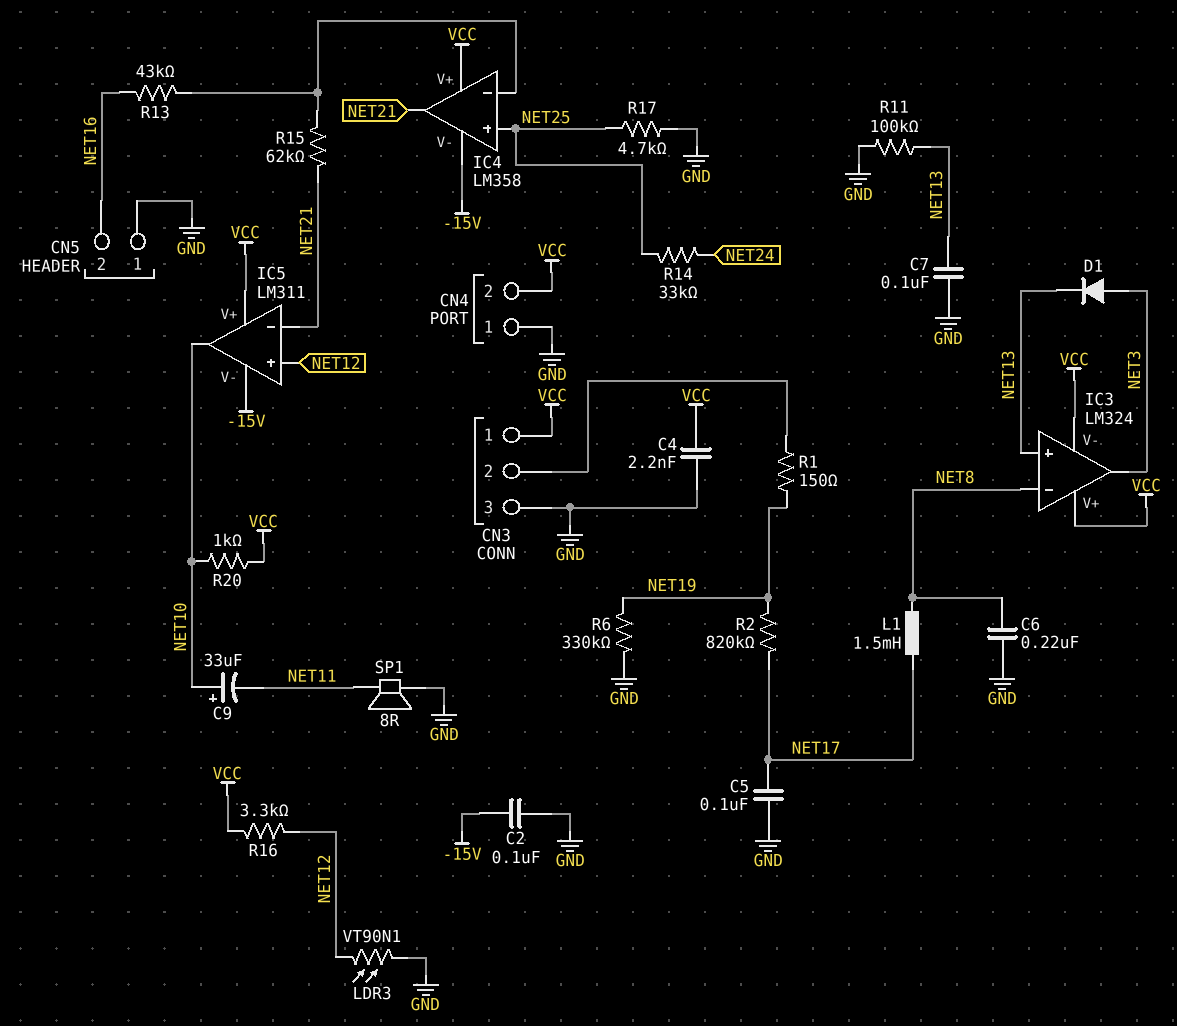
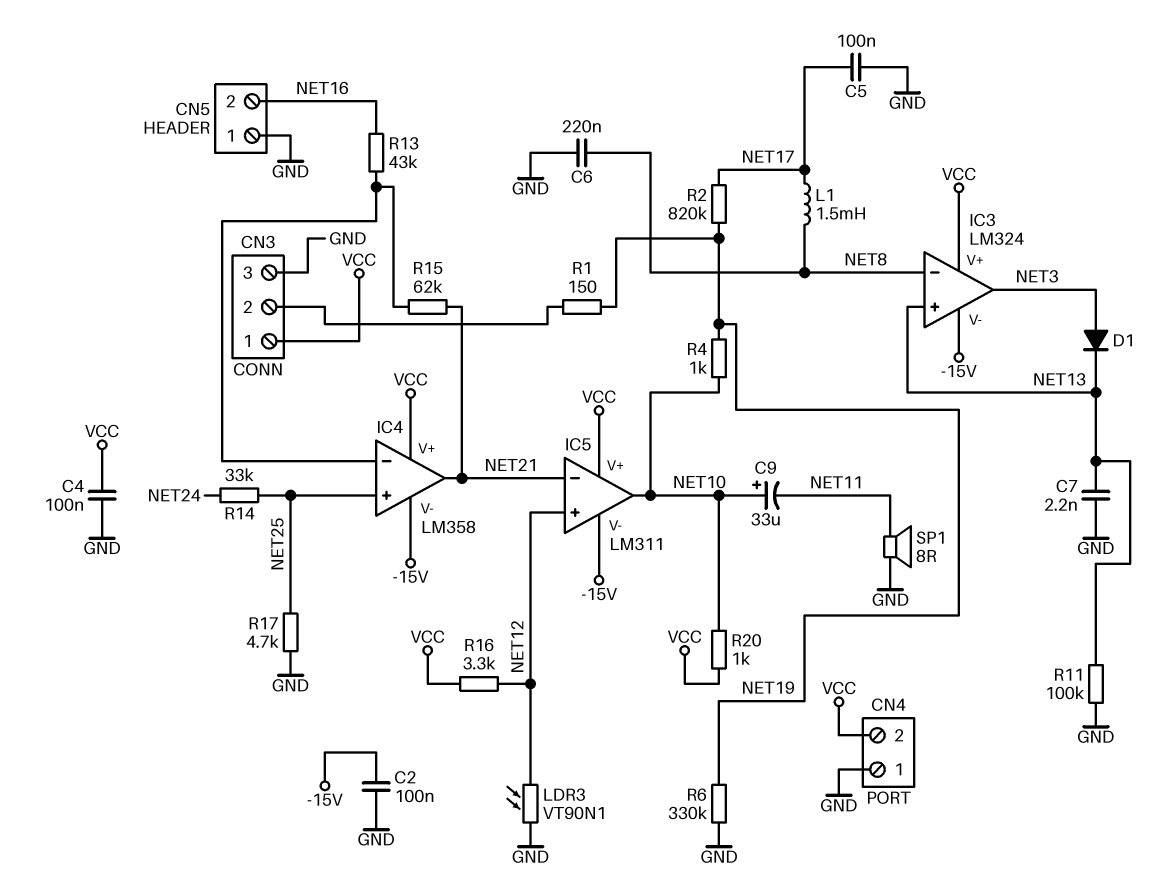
C4: 2.2nF (GND, VCC) -> 100nF (GND, VCC)
C7: 100nF (GND, NET13) -> 2.2nF (GND, NET13)
IC3 pin V-: VCC -> -15V
R4: none -> 1k (NET10, NET19)

